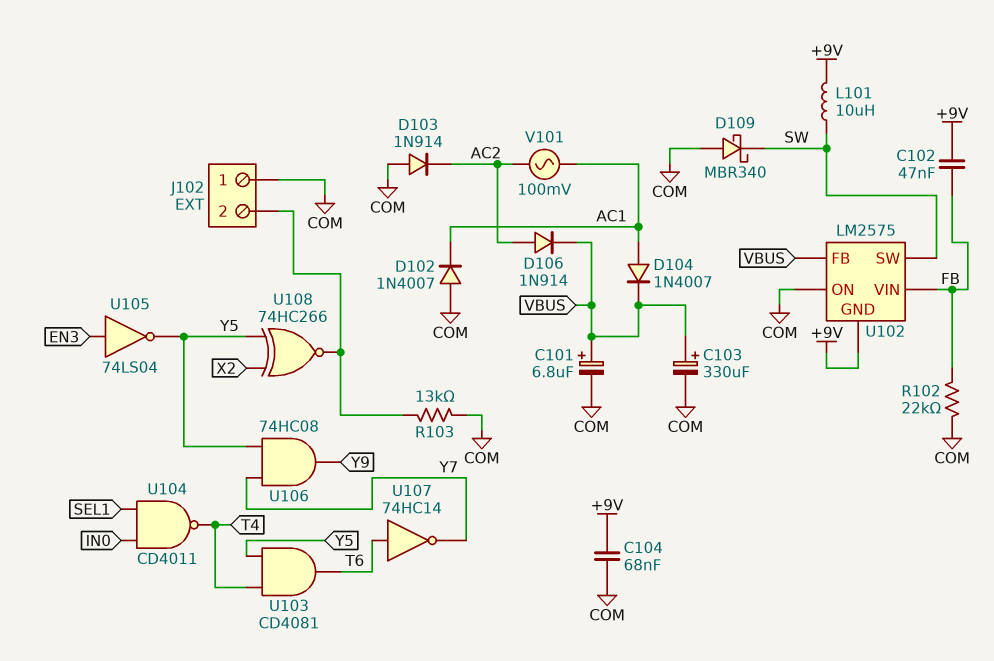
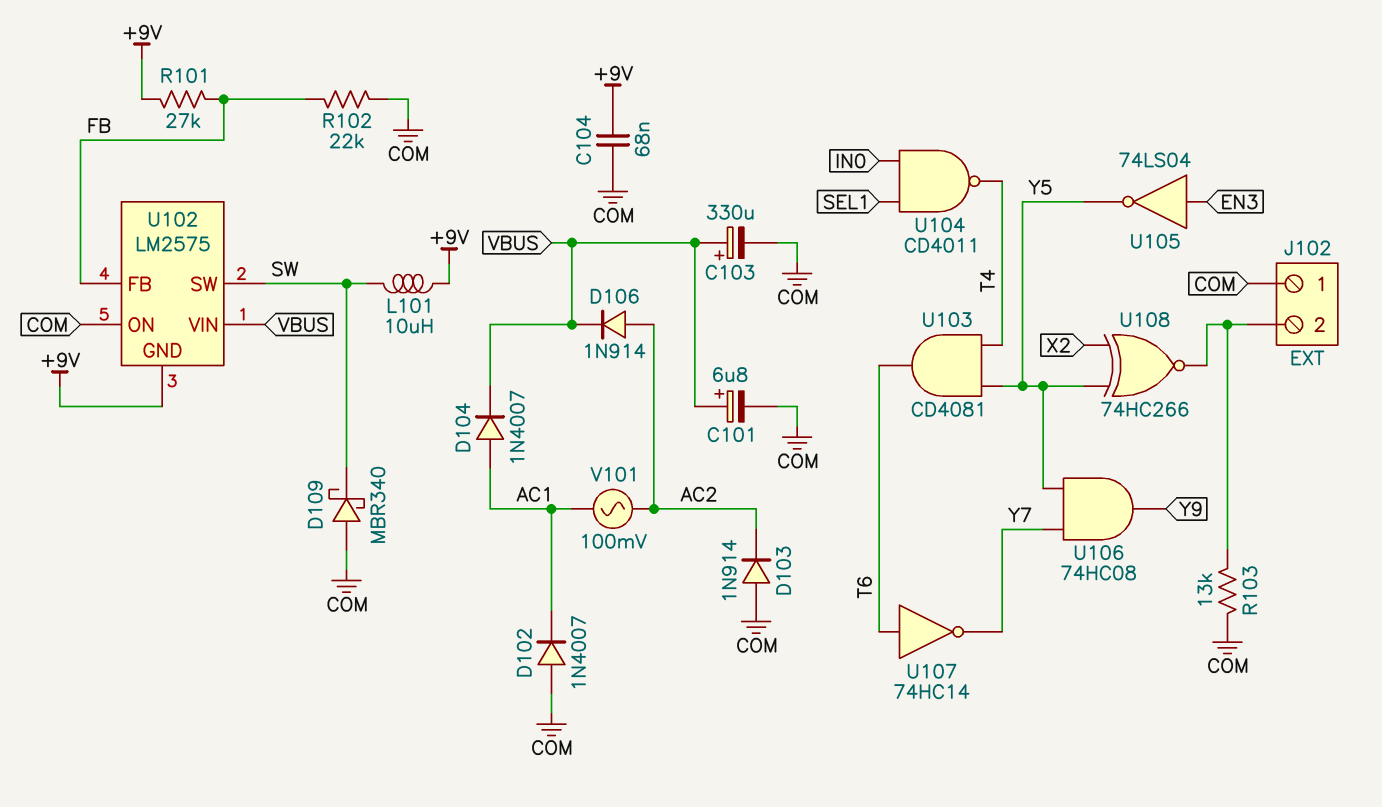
C102: 47nF (+9V, FB) -> none
R101: none -> 27k (+9V, FB)
U102 pin FB: VBUS -> FB
U102 pin VIN: FB -> VBUS

